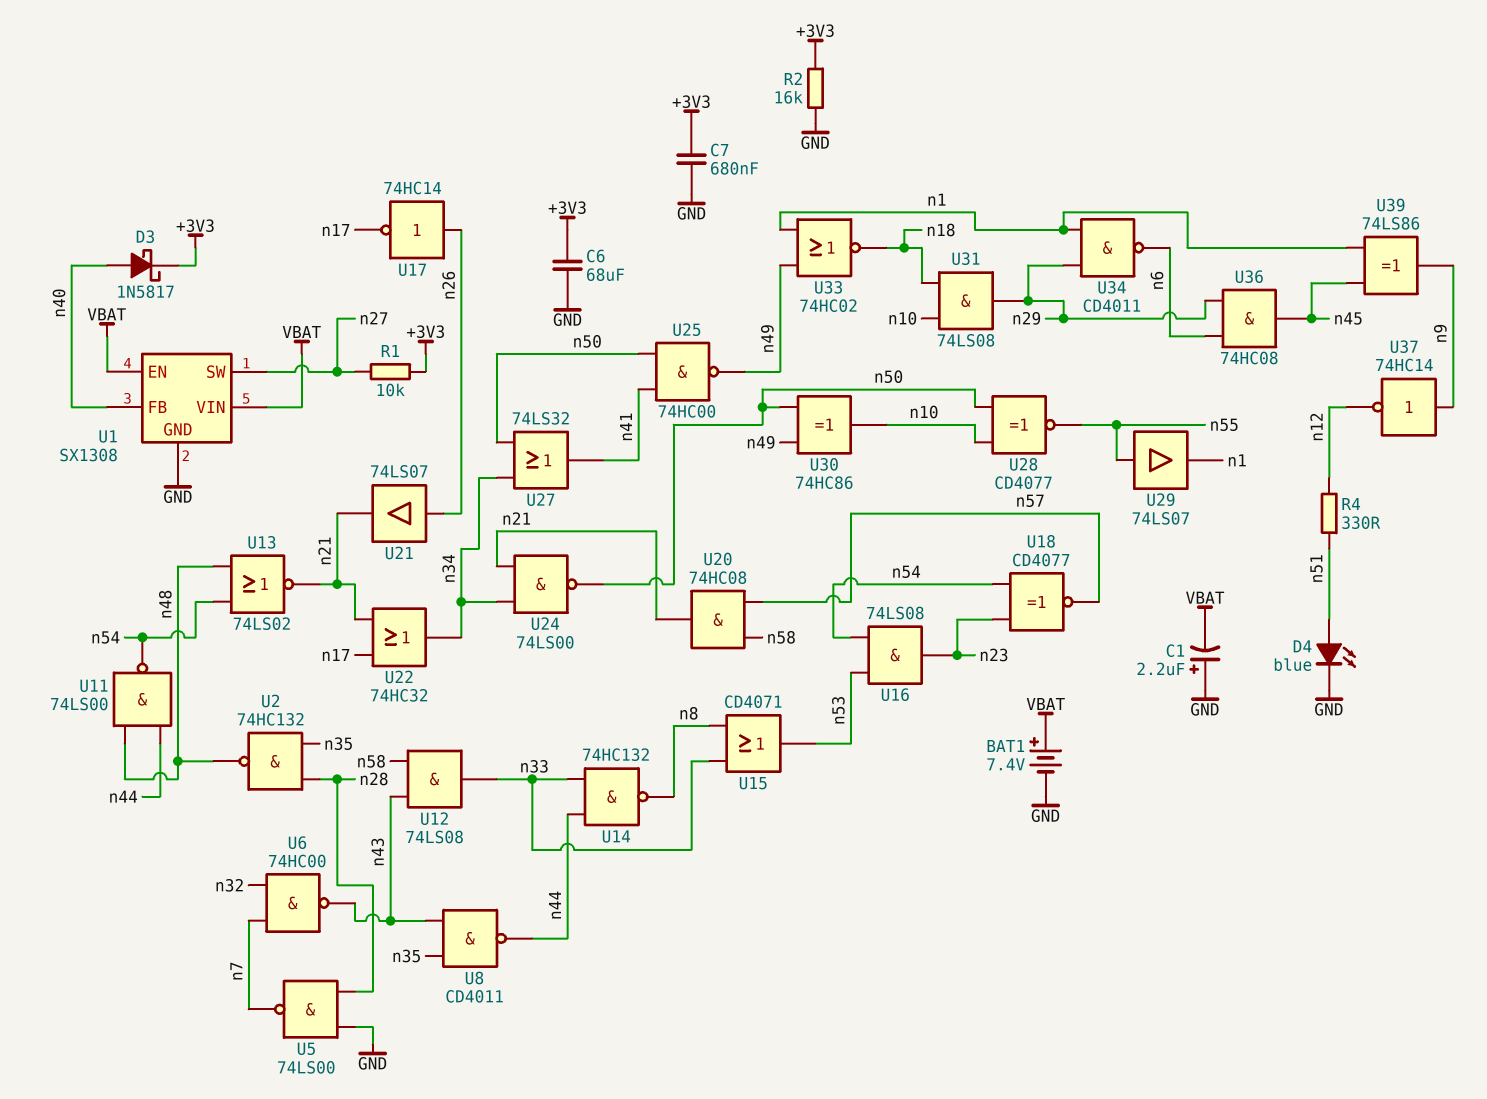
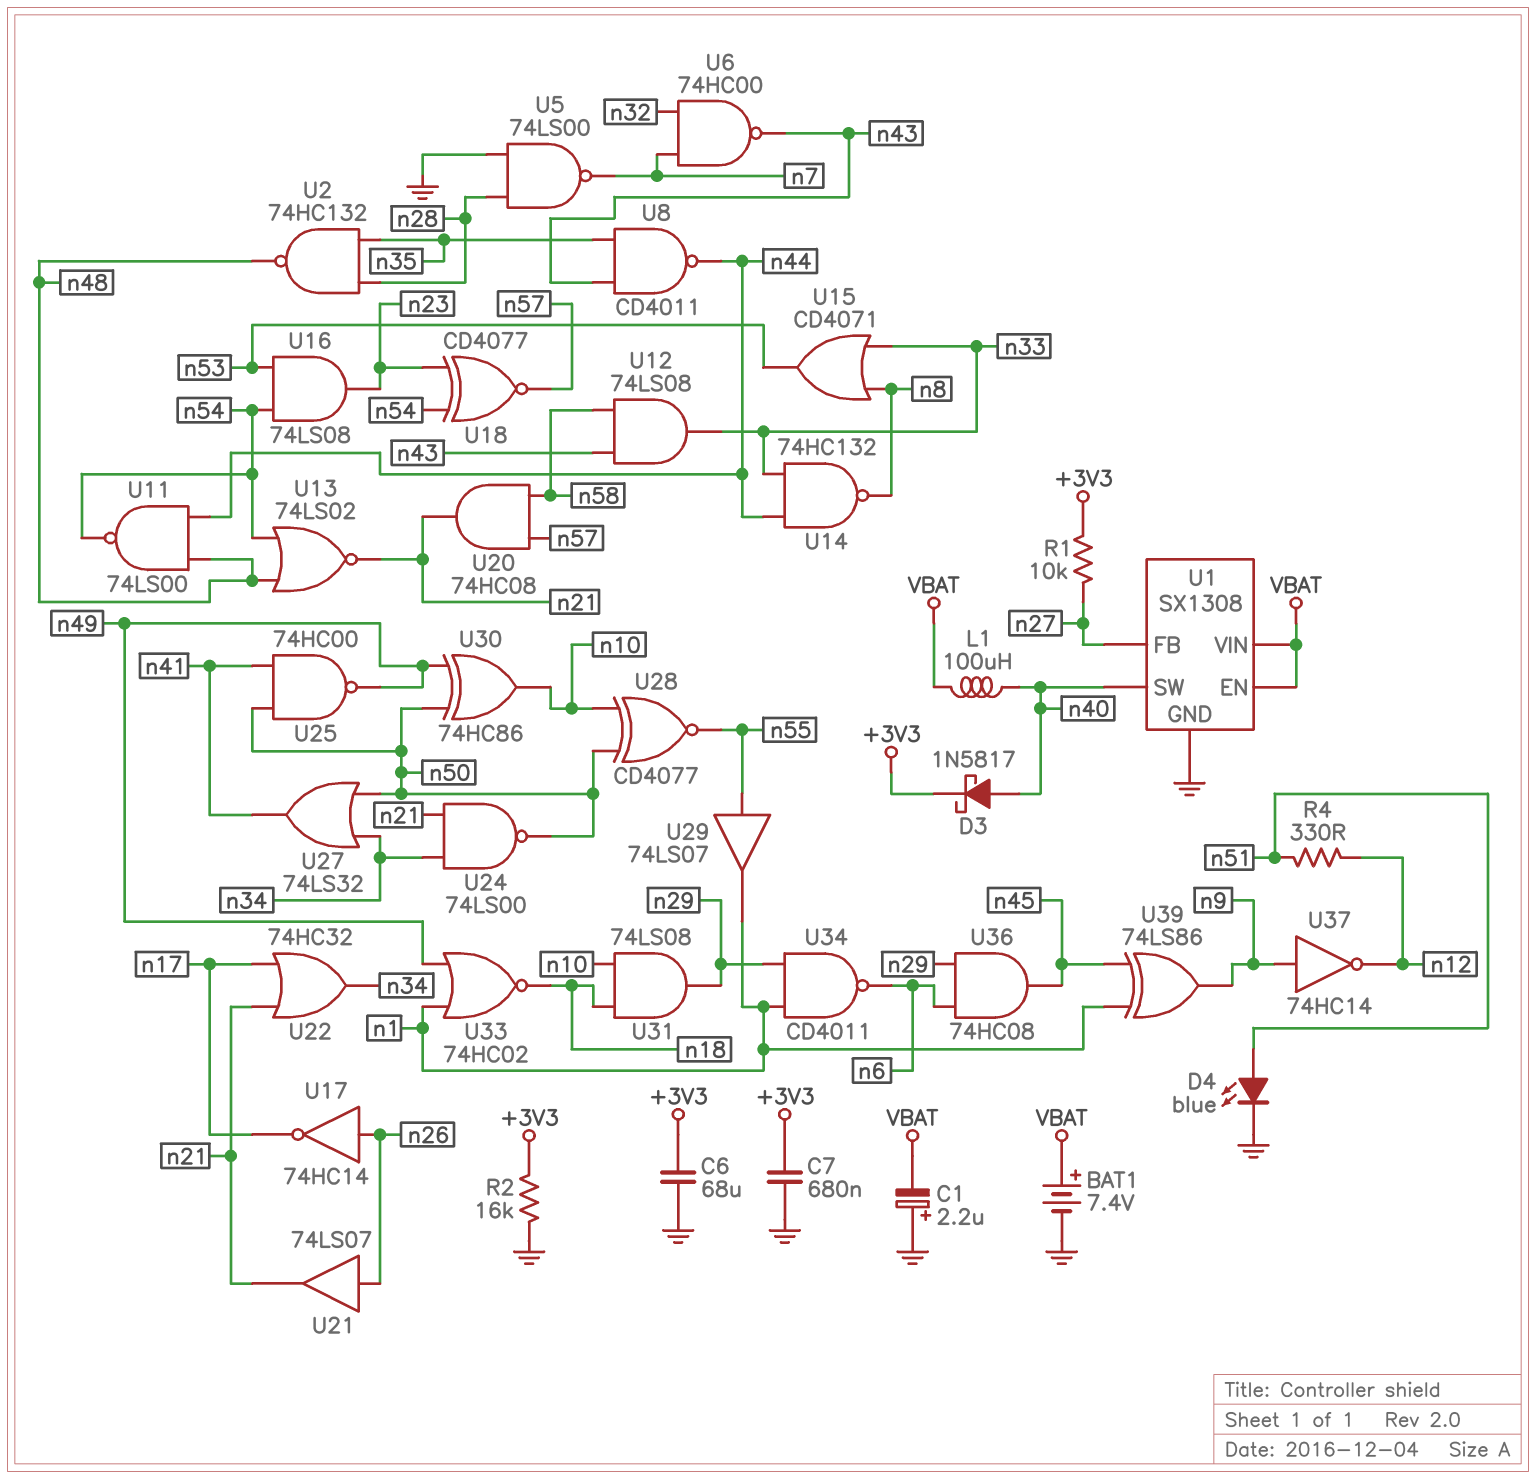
L1: none -> 100uH (VBAT, n40)
U1 pin FB: n40 -> n27
U1 pin SW: n27 -> n40

